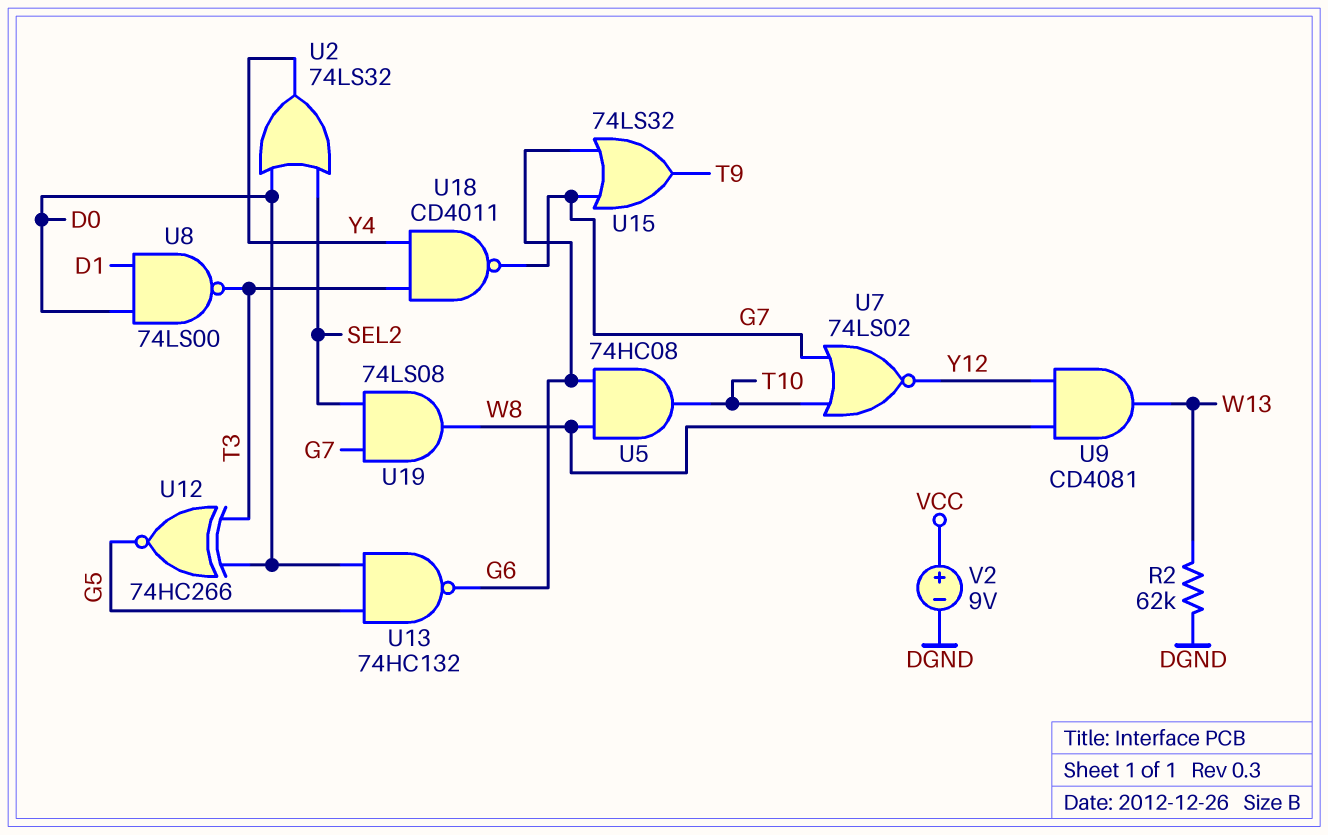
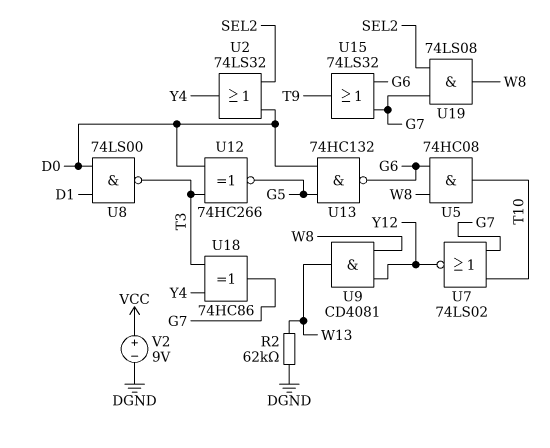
U18: NAND CD4011 (in T3, in Y4, out G7) -> XOR 74HC86 (in T3, in Y4, out G7)

